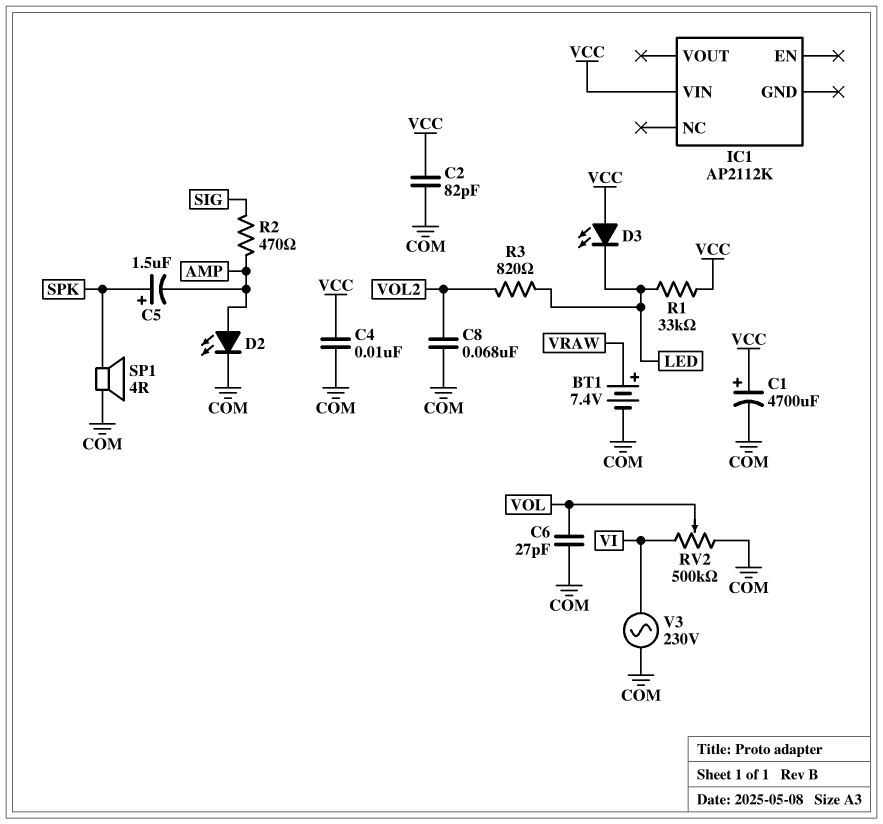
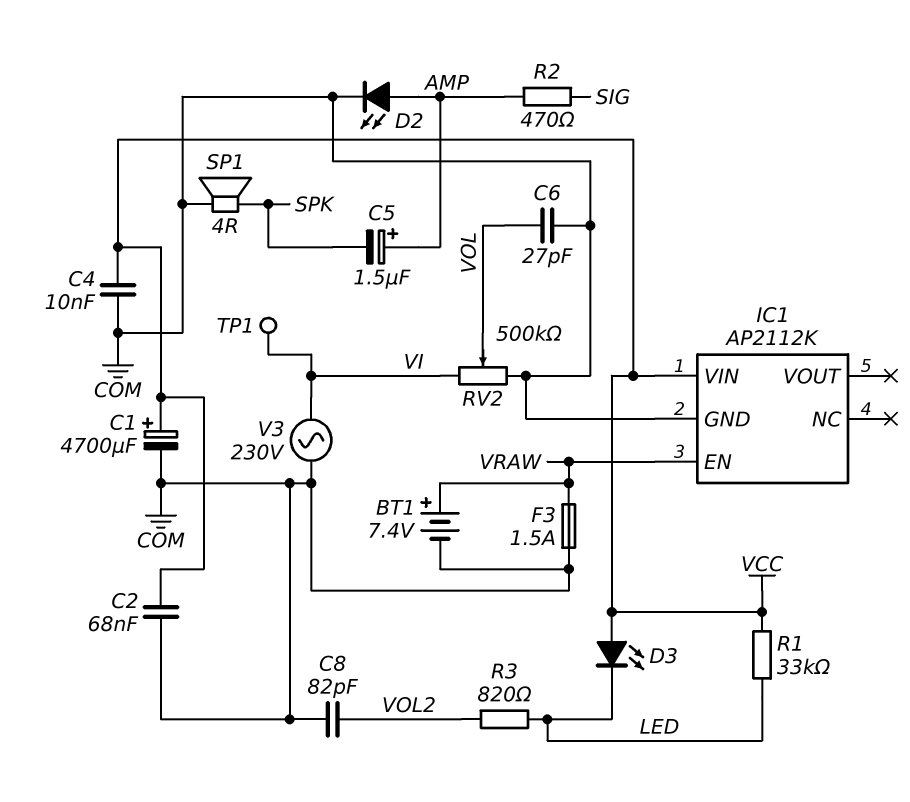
C2: 82pF (COM, VCC) -> 68nF (COM, VCC)
C5: 1.5uF (plus SPK, minus AMP) -> 1.5uF (plus AMP, minus SPK)
C8: 68nF (COM, VOL2) -> 82pF (COM, VOL2)
F3: none -> 1.5A (COM, VRAW)
IC1 pin EN: none -> VRAW
IC1 pin GND: none -> COM
TP1: none -> test point (VI)

